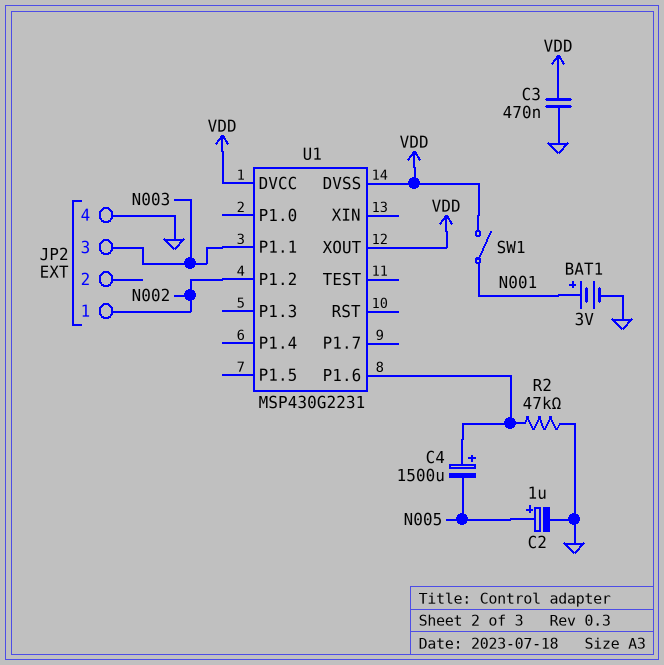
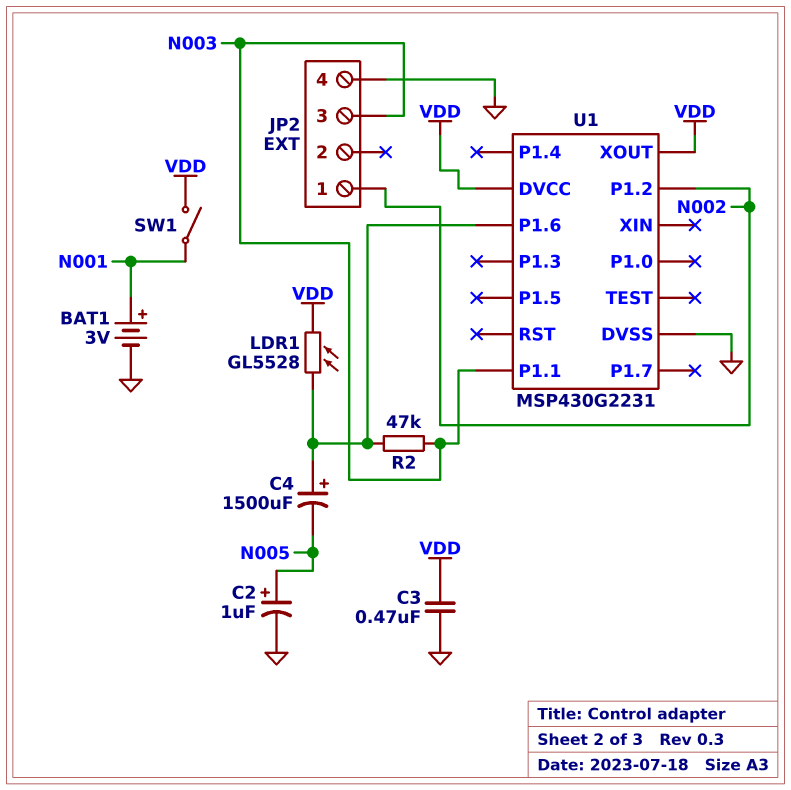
LDR1: none -> GL5528 (U1/P1.6, VDD)
R2: 47k (GND, U1/P1.6) -> 47k (N003, U1/P1.6)
U1 pin DVSS: VDD -> GND

